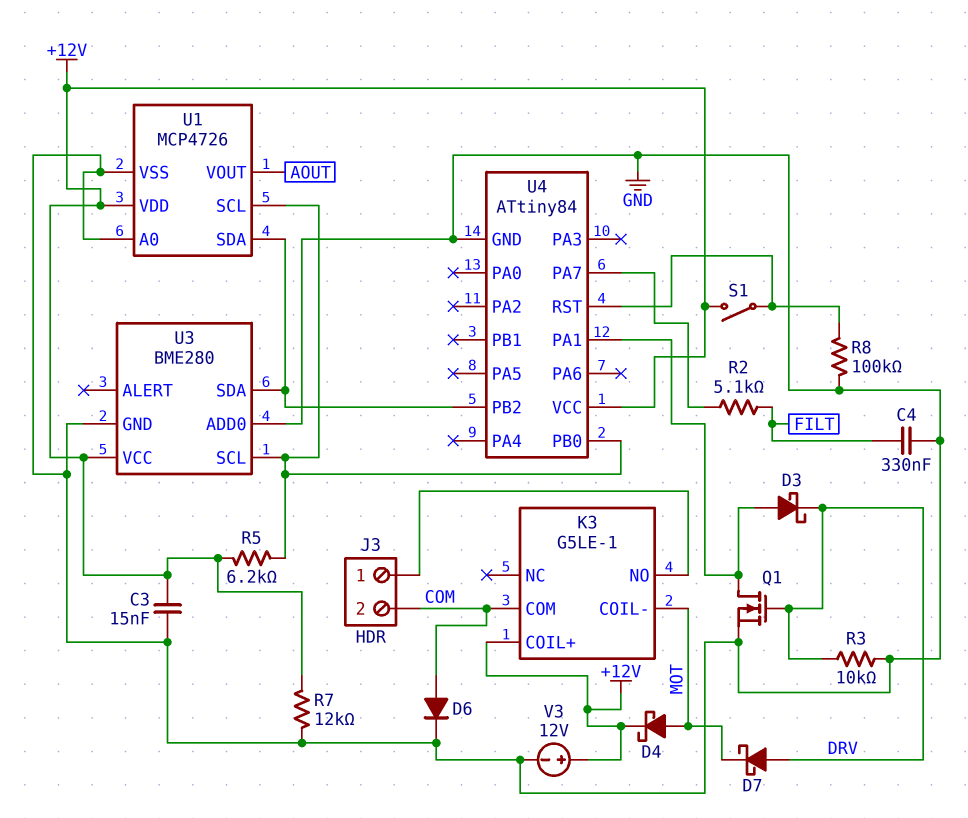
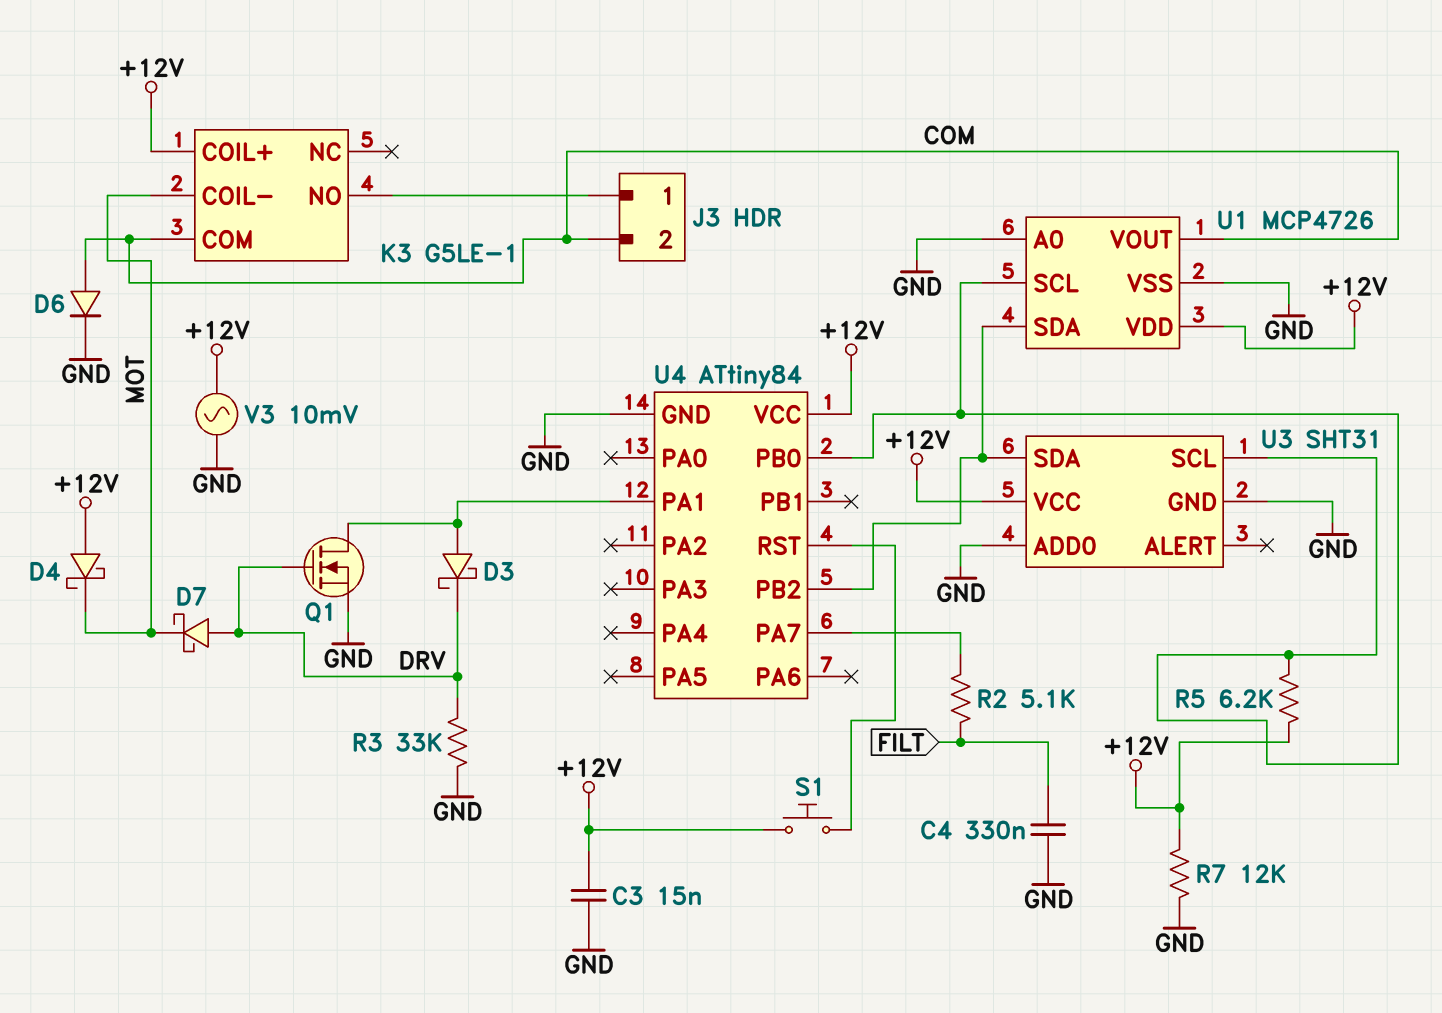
D4: schottky (A MOT, K +12V) -> schottky (A +12V, K MOT)
R3: 10k (DRV, GND) -> 33k (DRV, GND)
R8: 100k (GND, U4/RST) -> none
S1: switch (+12V, U4/RST) -> button (+12V, U4/RST)
U1 pin VOUT: AOUT -> COM
U3: BME280 -> SHT31
V3: 12V (plus +12V, minus GND) -> AC 10mV (+12V, GND)

